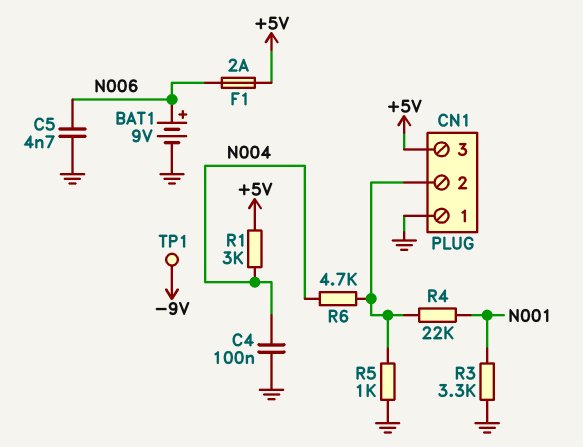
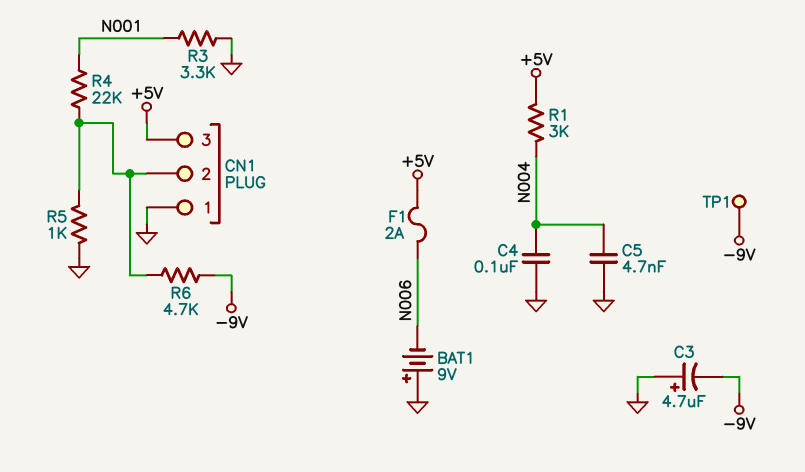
BAT1: 9V (plus N006, minus GND) -> 9V (plus GND, minus N006)
C3: none -> 4.7uF (plus GND, minus -9V)
C5: 4.7nF (GND, N006) -> 4.7nF (GND, N004)
R6: 4.7k (CN1/2, N004) -> 4.7k (-9V, CN1/2)

